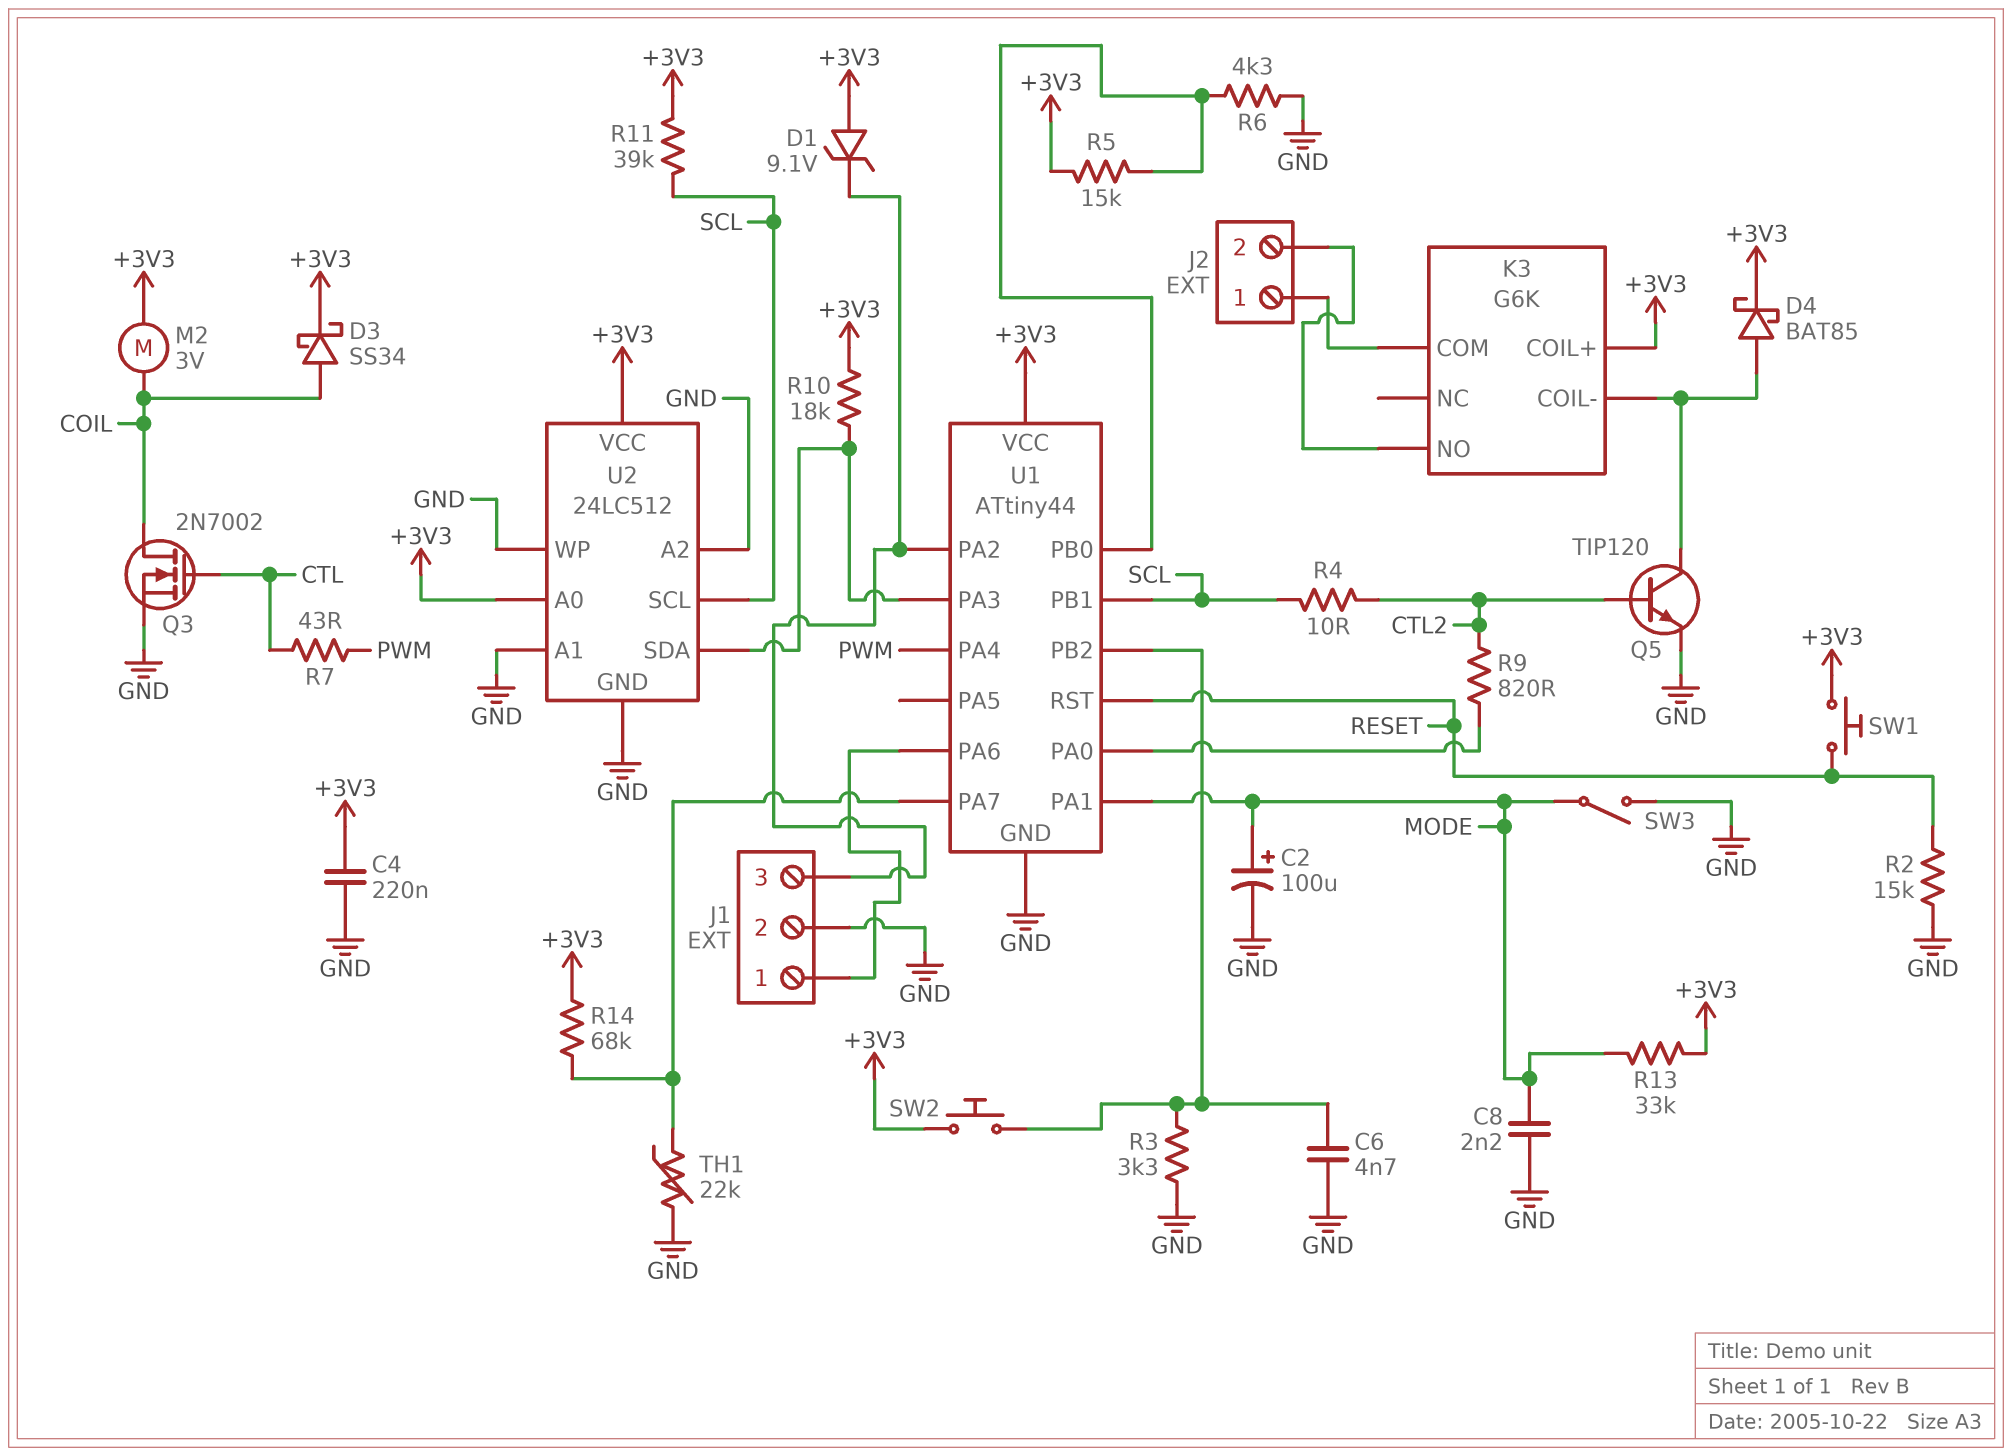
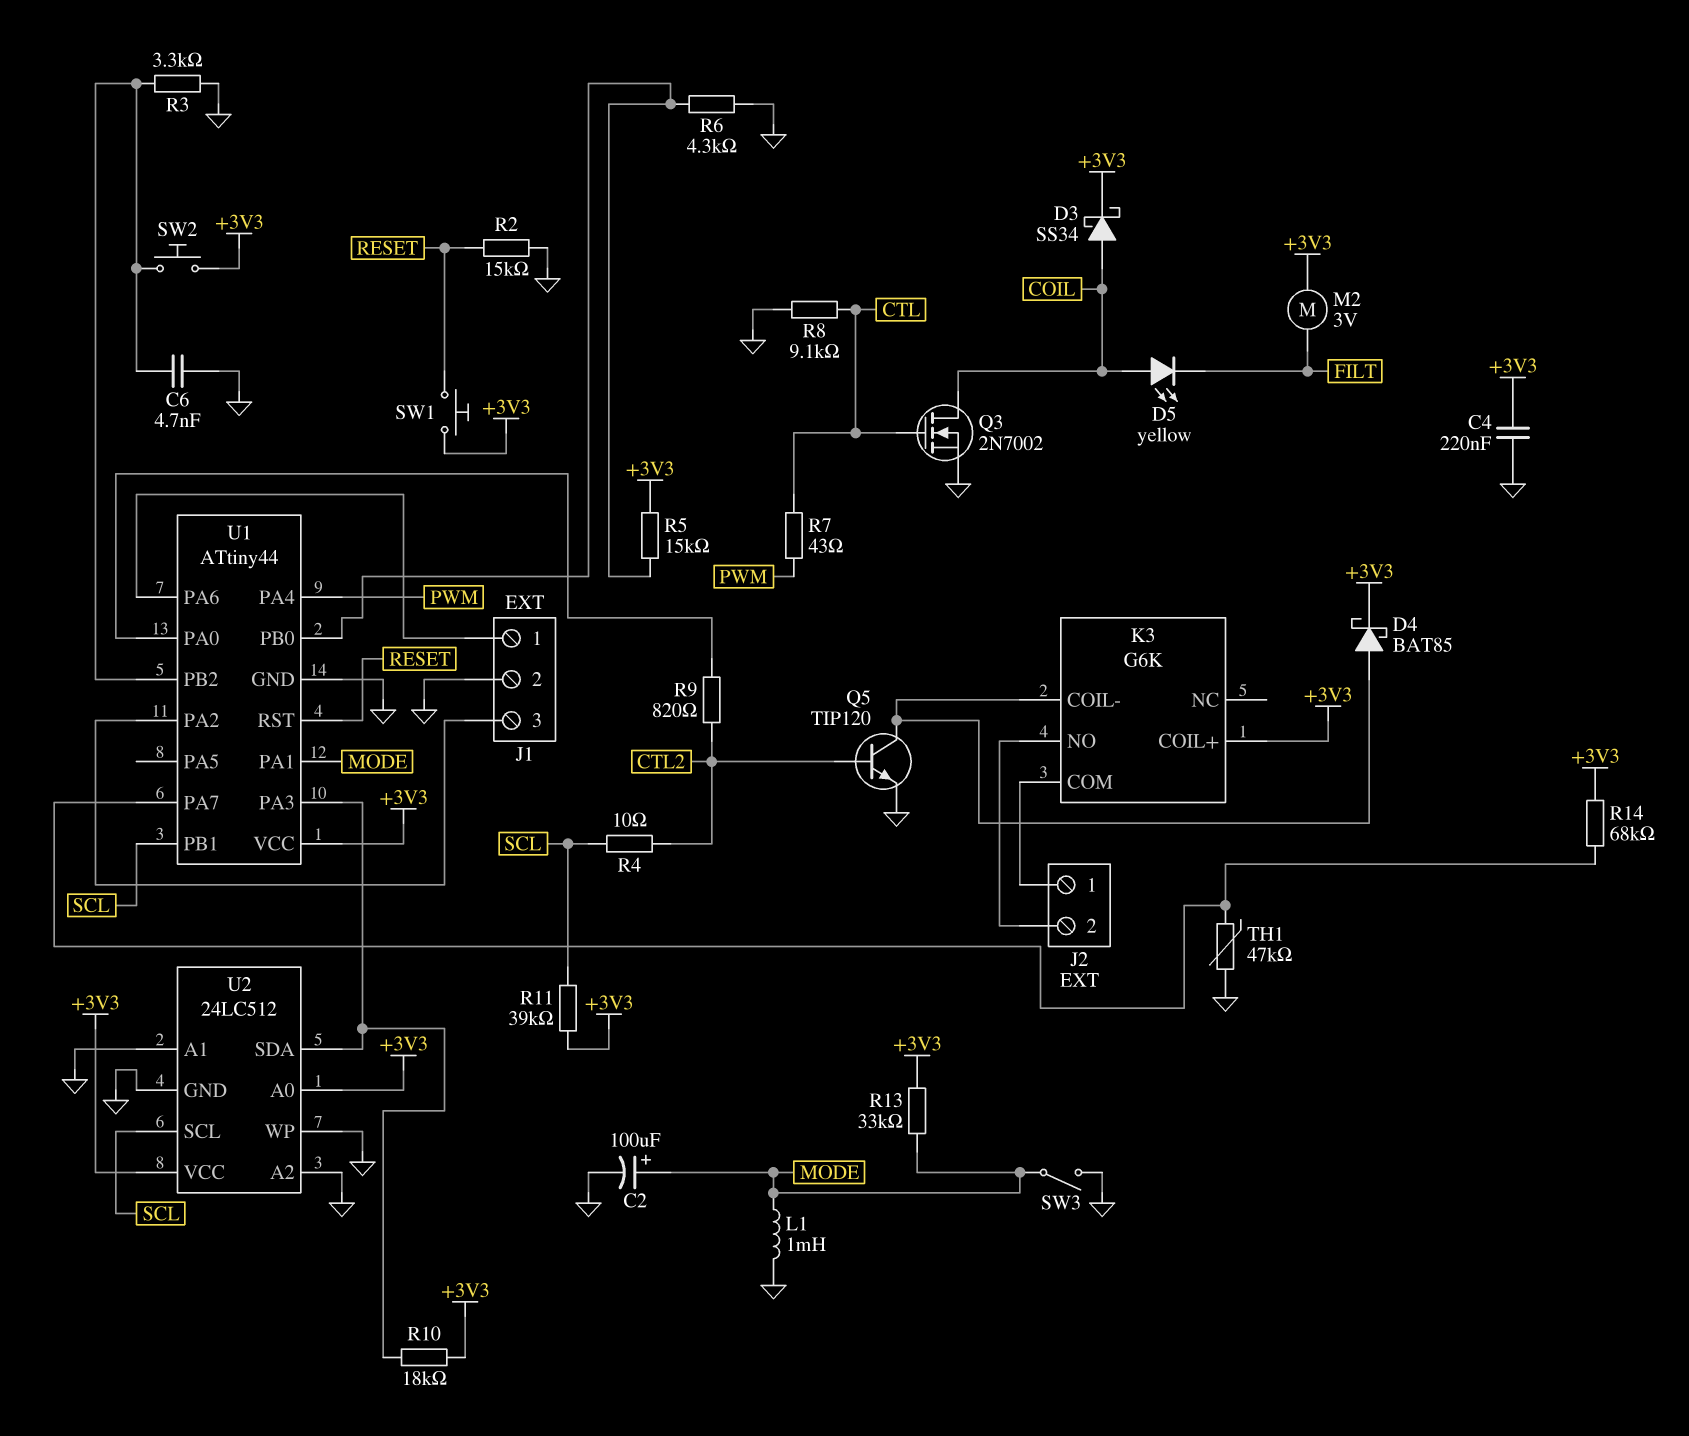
C8: 2.2nF (GND, MODE) -> none
D1: zener 9.1V (A +3V3, K J1/3) -> none
D5: none -> LED yellow (A COIL, K FILT)
L1: none -> 1mH (GND, MODE)
M2: motor 3V (+3V3, COIL) -> motor 3V (+3V3, FILT)
R8: none -> 9.1k (CTL, GND)
TH1: 22k (GND, U1/PA7) -> 47k (GND, U1/PA7)

